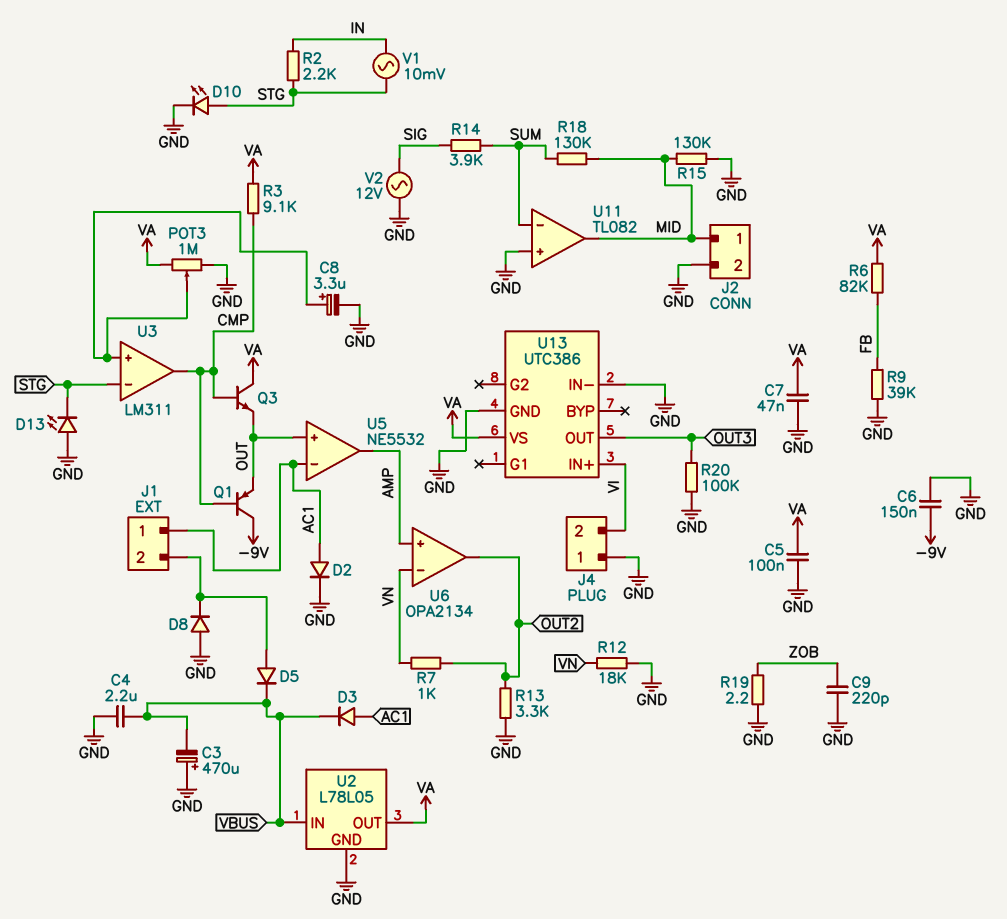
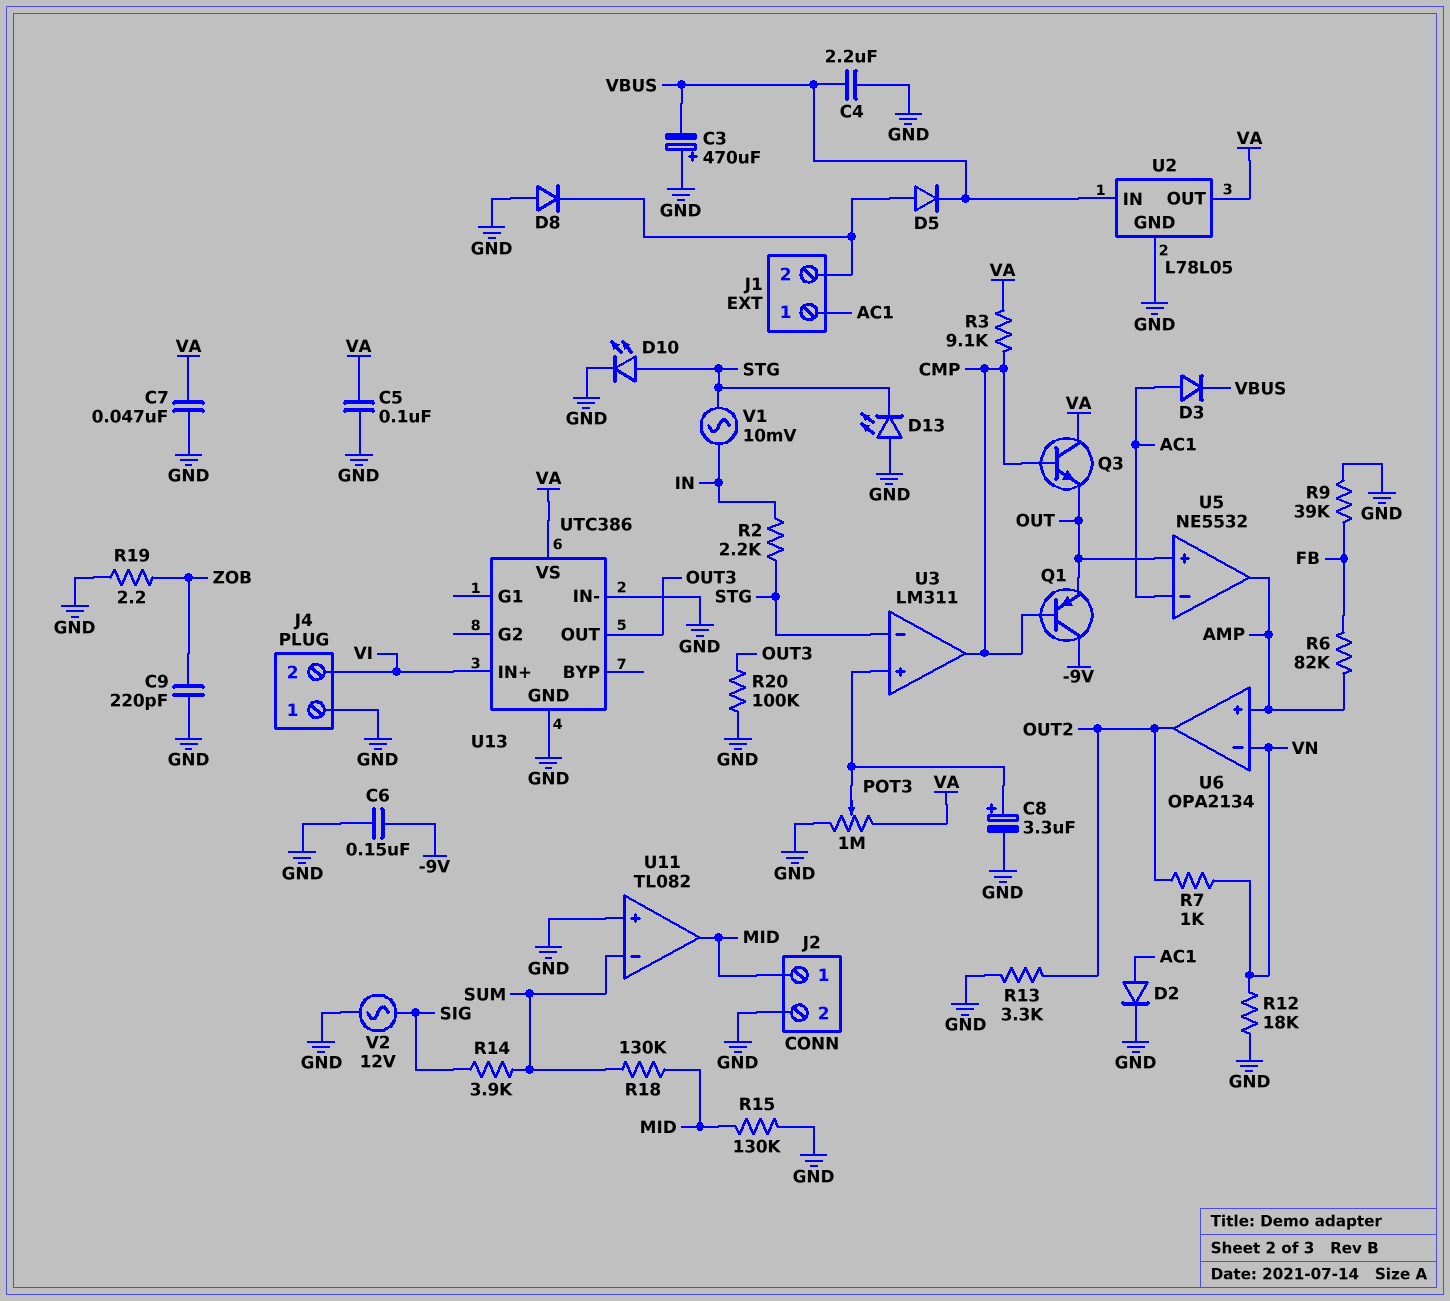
R6: 82k (FB, VA) -> 82k (AMP, FB)

